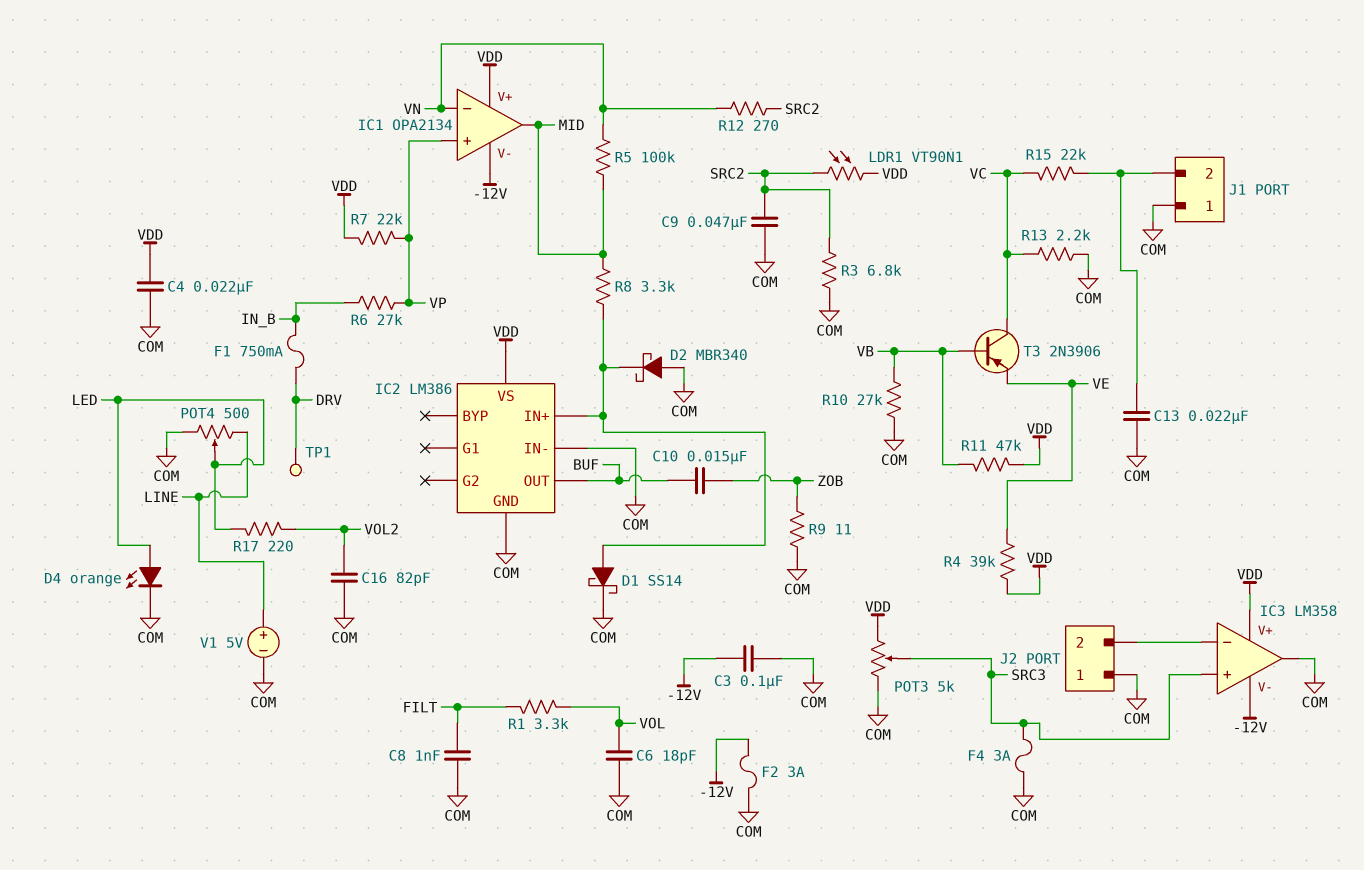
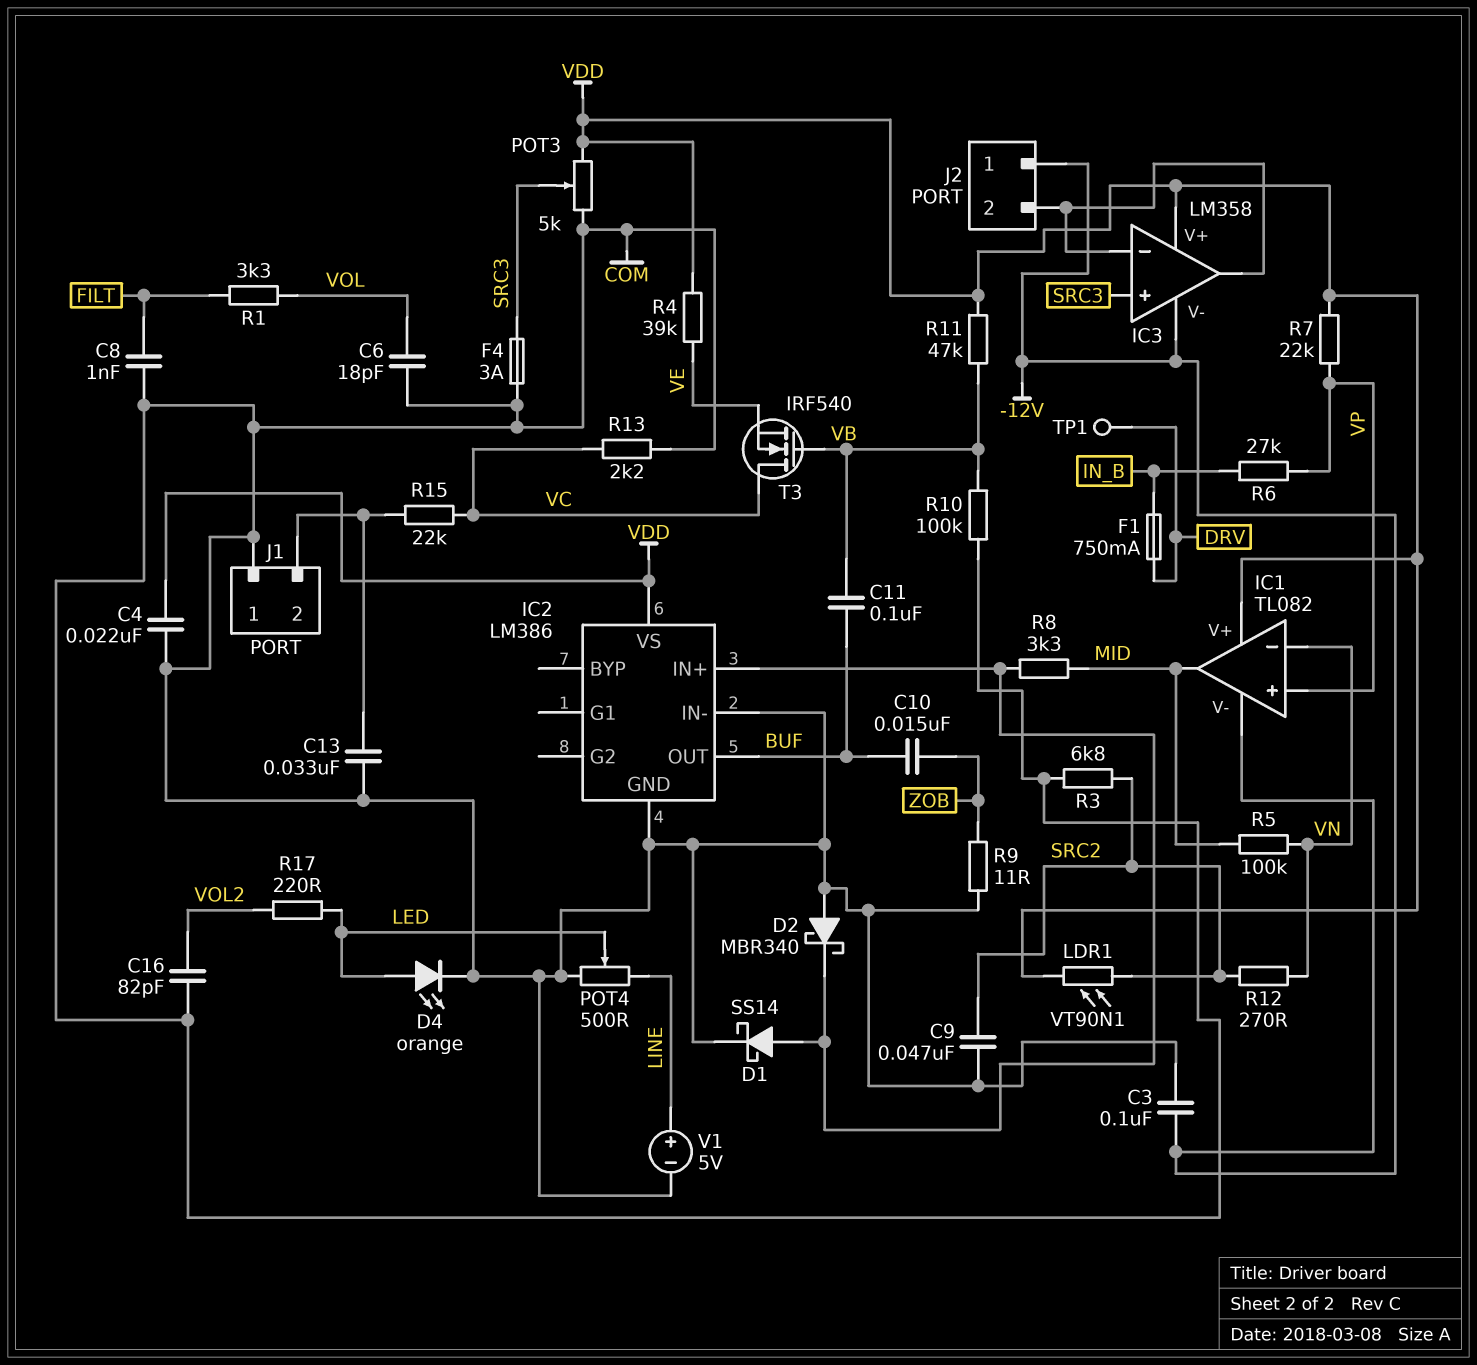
C11: none -> 100nF (BUF, VB)
C13: 22nF (COM, J1/2) -> 33nF (COM, J1/2)
F2: 3A (-12V, COM) -> none
IC1: OPA2134 -> TL082
IC3 pin out: COM -> IC3/in-
J2 pin 1: COM -> -12V
R10: 27k (COM, VB) -> 100k (COM, VB)
T3: PNP 2N3906 (B VB, C VC, E VE) -> NMOS IRF540 (G VB, D VC, S VE)

